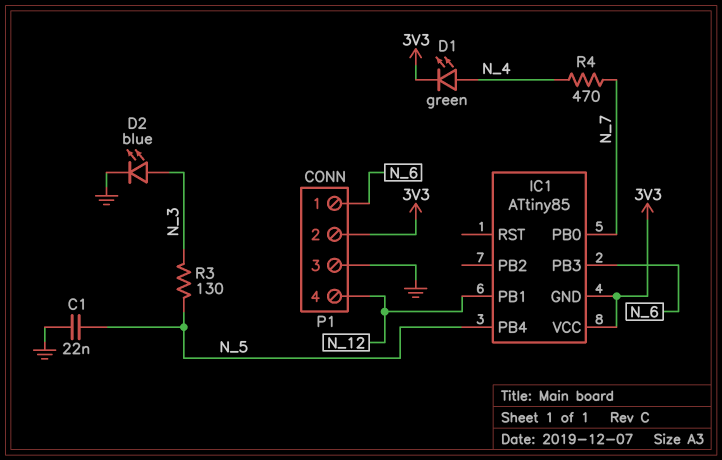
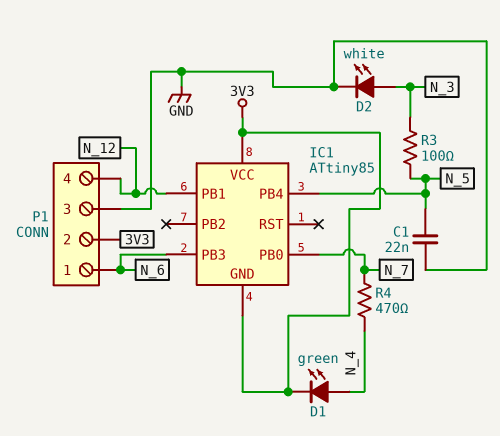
D2: LED blue (A N_3, K GND) -> LED white (A N_3, K GND)
R3: 130 (N_3, N_5) -> 100 (N_3, N_5)

